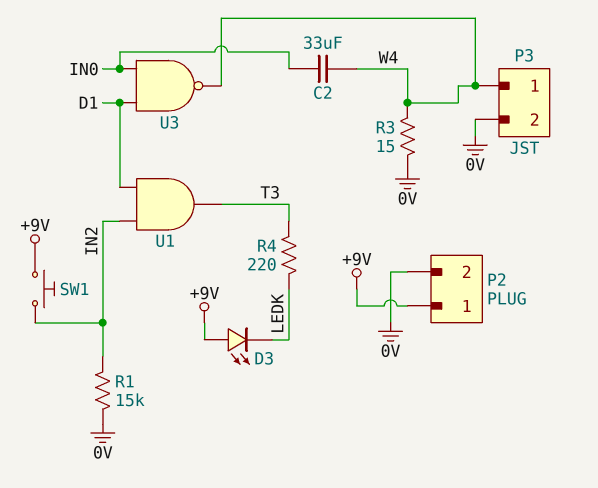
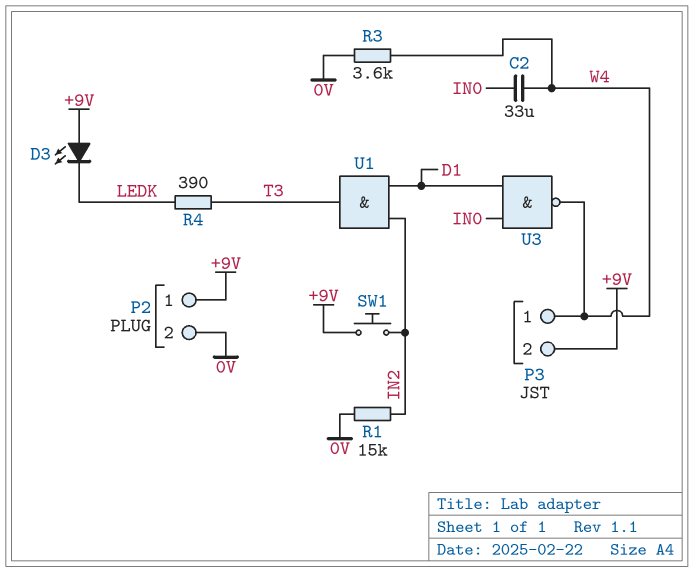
P3 pin 2: 0V -> +9V
R3: 15 (0V, W4) -> 3.6k (0V, W4)
R4: 220 (LEDK, T3) -> 390 (LEDK, T3)

